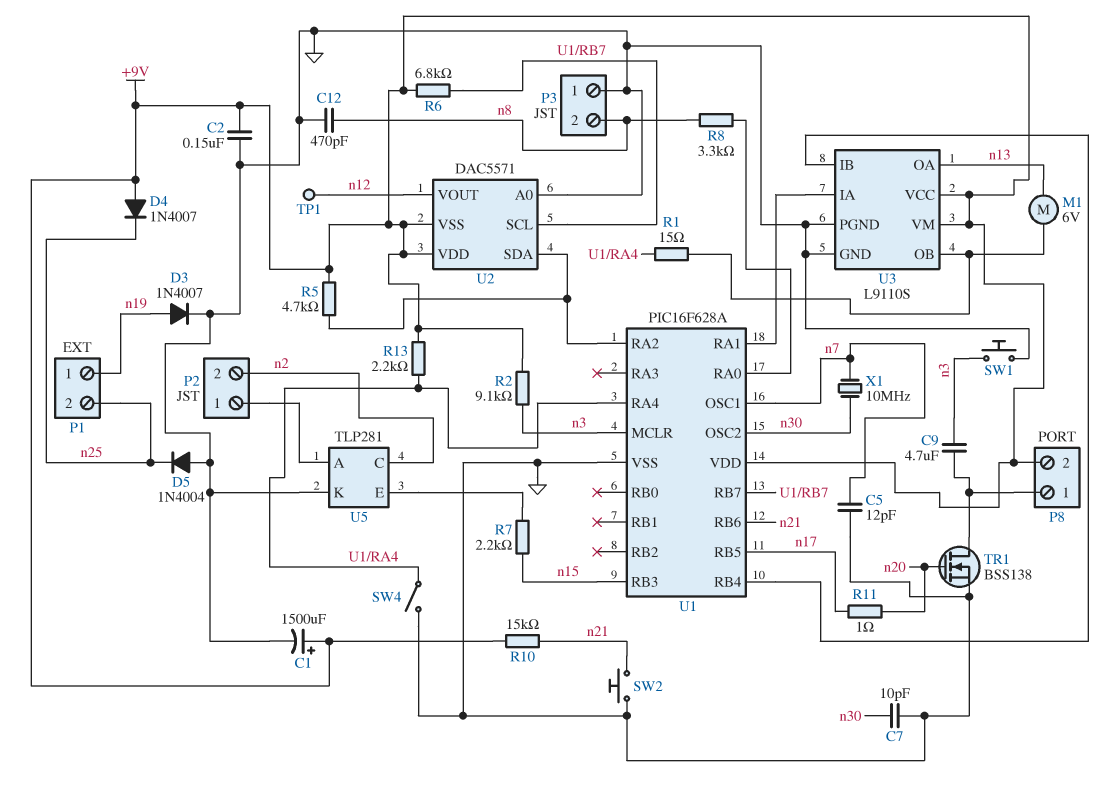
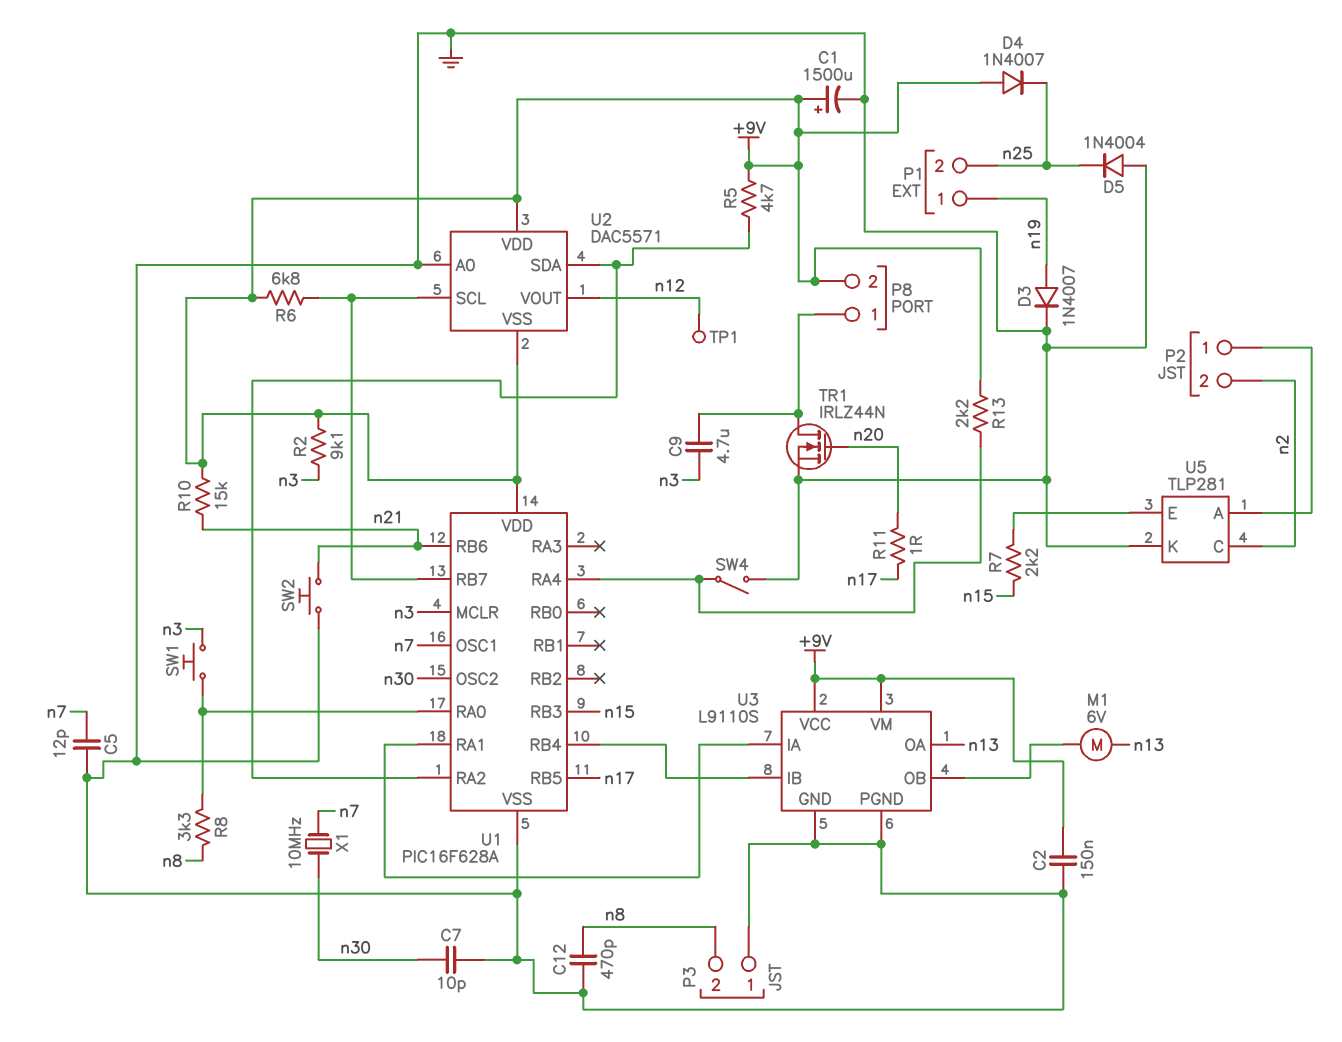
R1: 15 (U1/RA4, U3/OB) -> none
SW1: button (GND, n3) -> button (U1/RA0, n3)
TR1: NMOS BSS138 (G n20, D P8/1, S GND) -> NMOS IRLZ44N (G n20, D P8/1, S GND)

